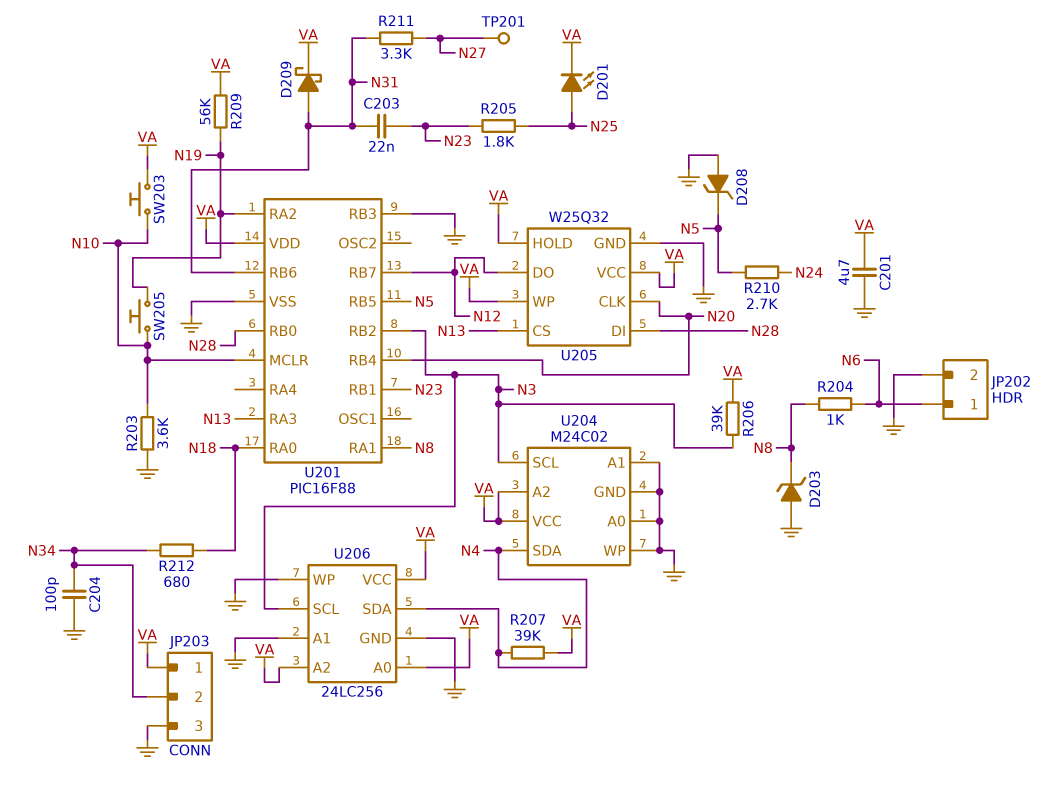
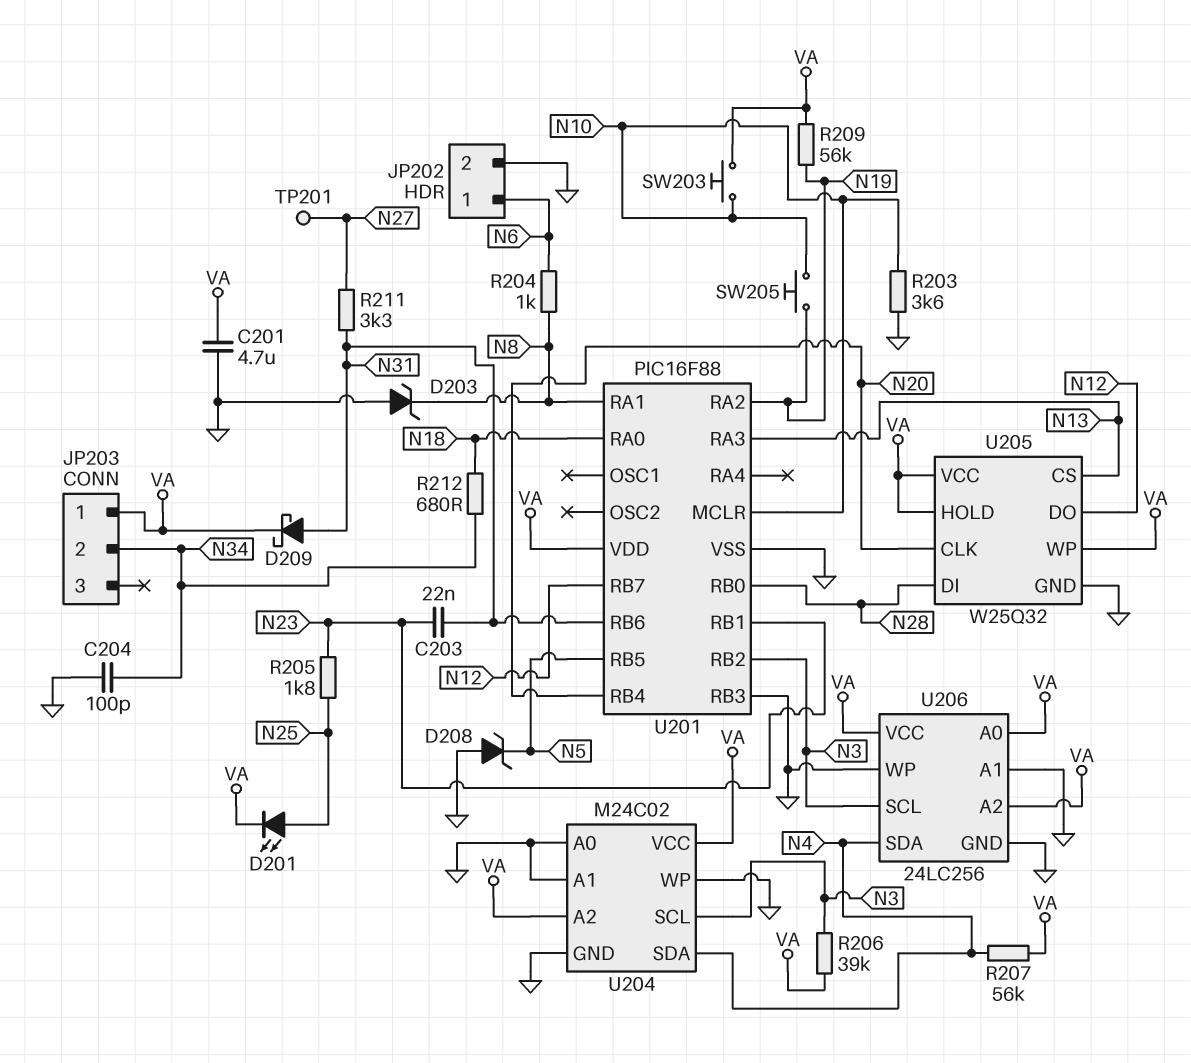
JP203 pin 3: GND -> none
R207: 39k (N4, VA) -> 56k (N4, VA)
R210: 2.7k (N5, N24) -> none

